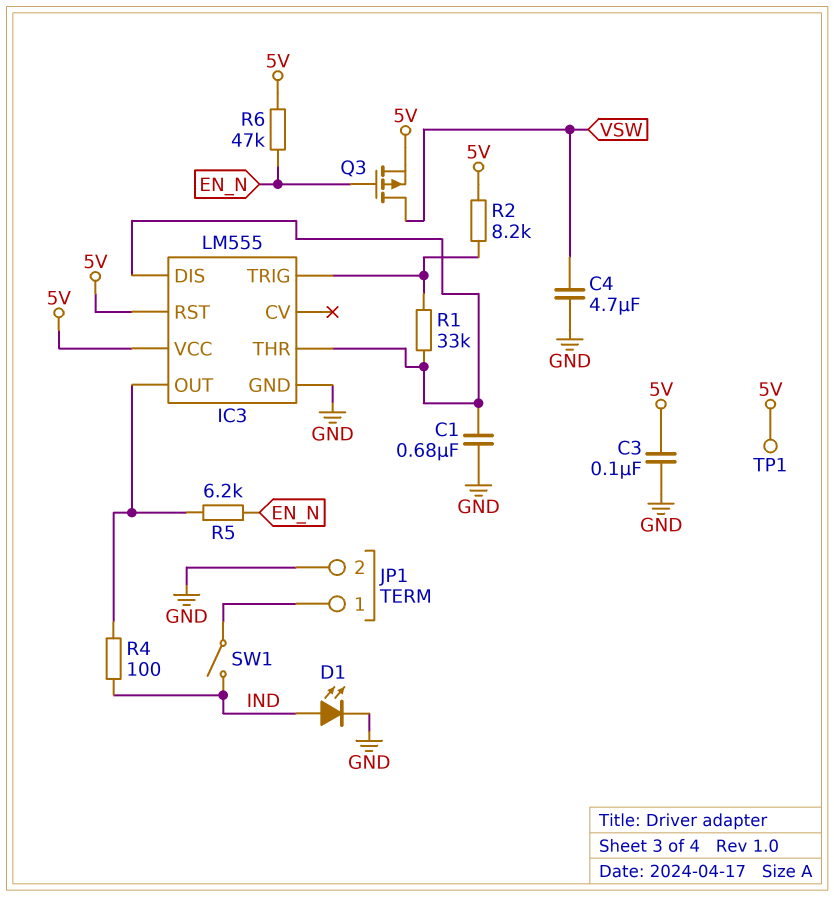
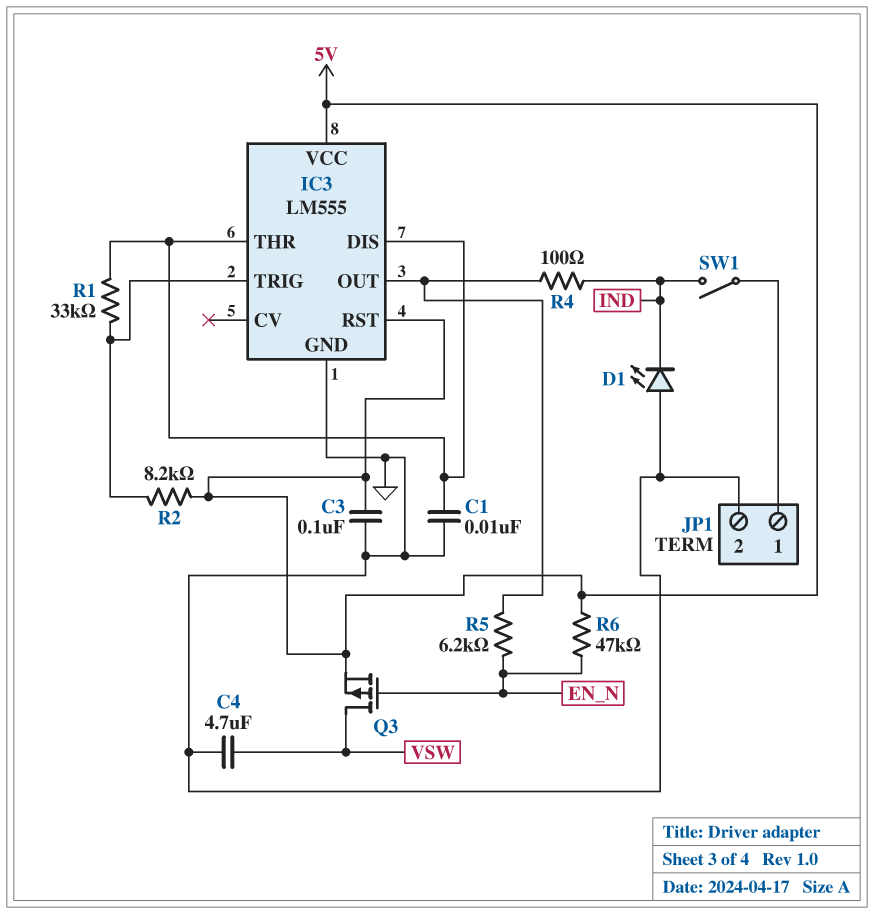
C1: 680nF (GND, IC3/DIS) -> 10nF (GND, IC3/DIS)
D1: LED (A IND, K GND) -> LED (A GND, K IND)
TP1: test point (5V) -> none

